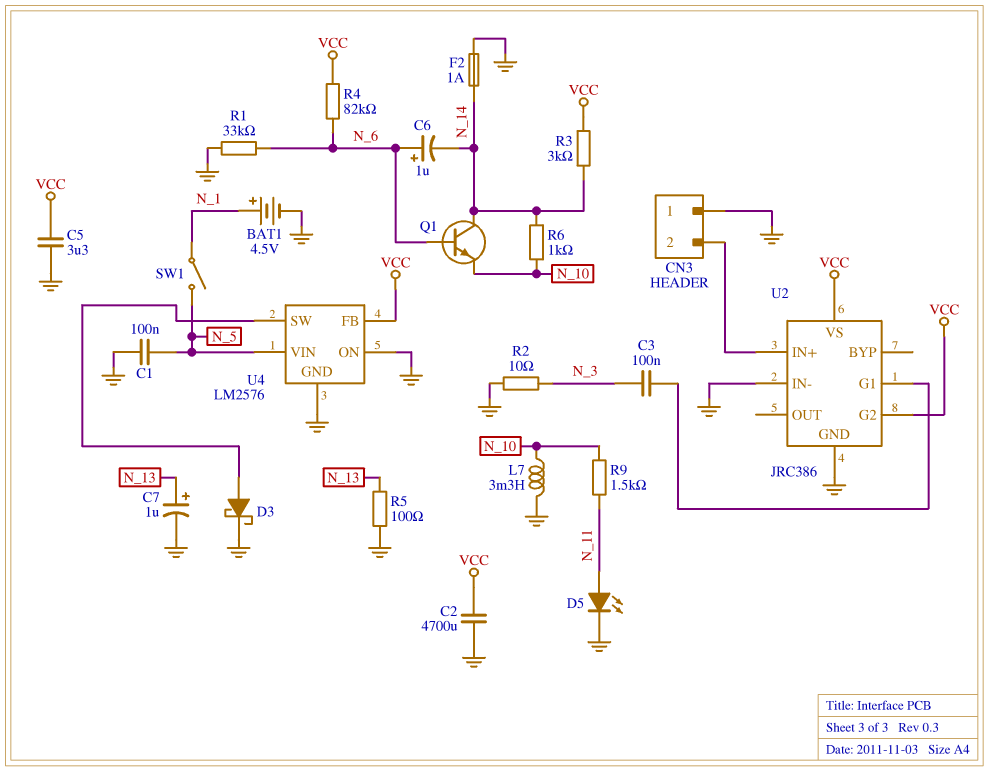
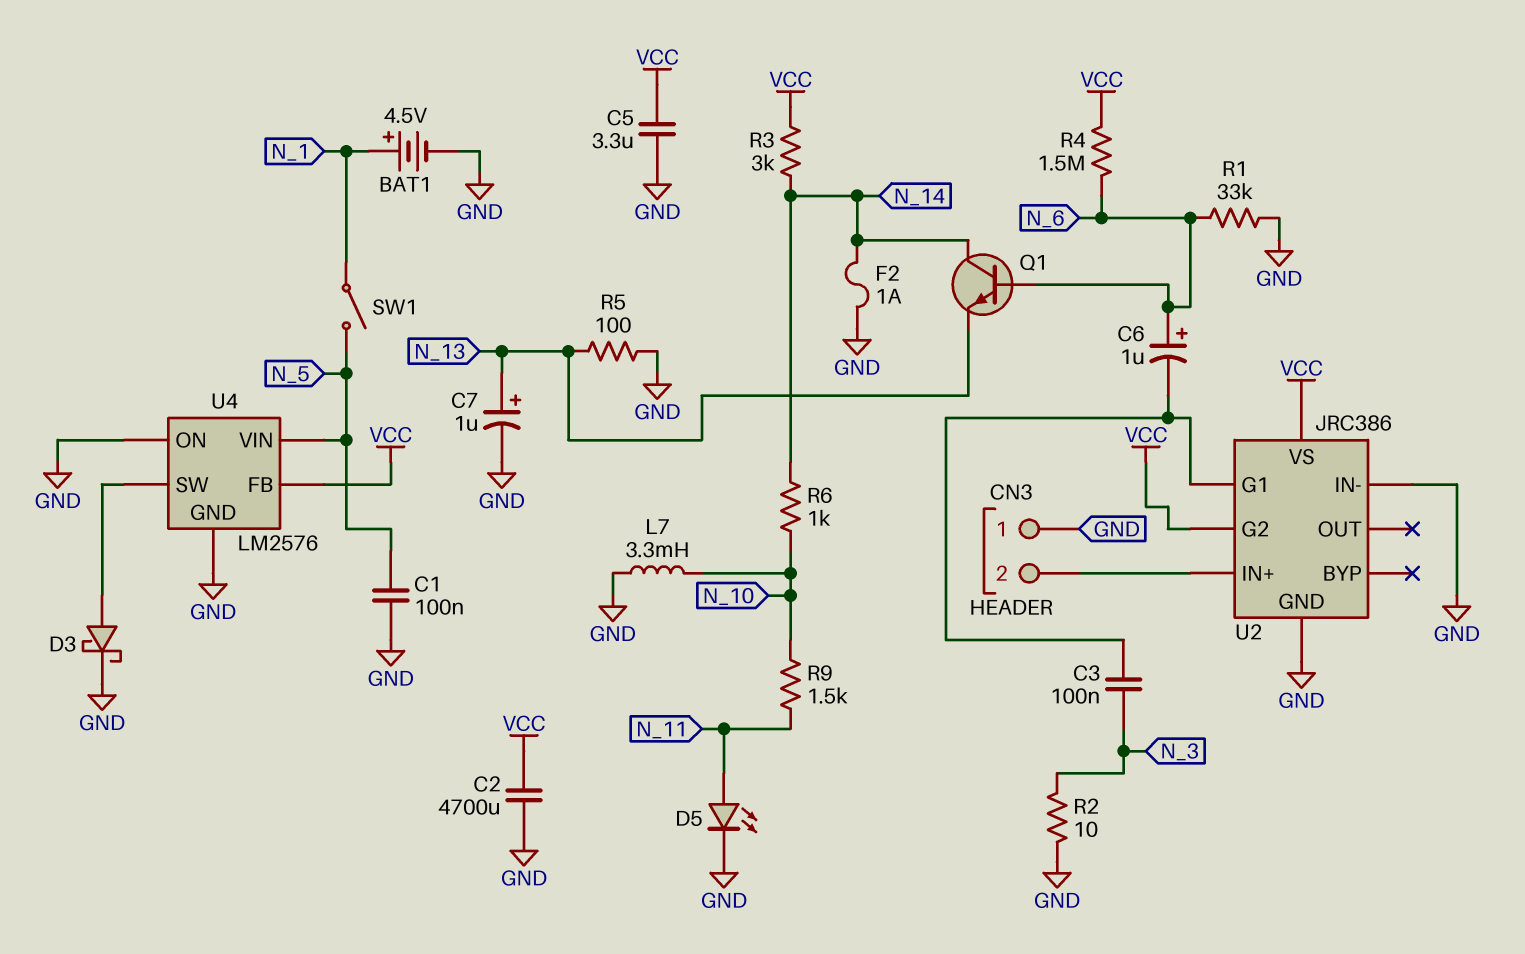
C6: 1uF (plus N_6, minus N_14) -> 1uF (plus N_6, minus U2/G1)
Q1: NPN (B N_6, C N_14, E N_10) -> NPN (B N_6, C N_14, E N_13)
R4: 82k (N_6, VCC) -> 1.5M (N_6, VCC)

